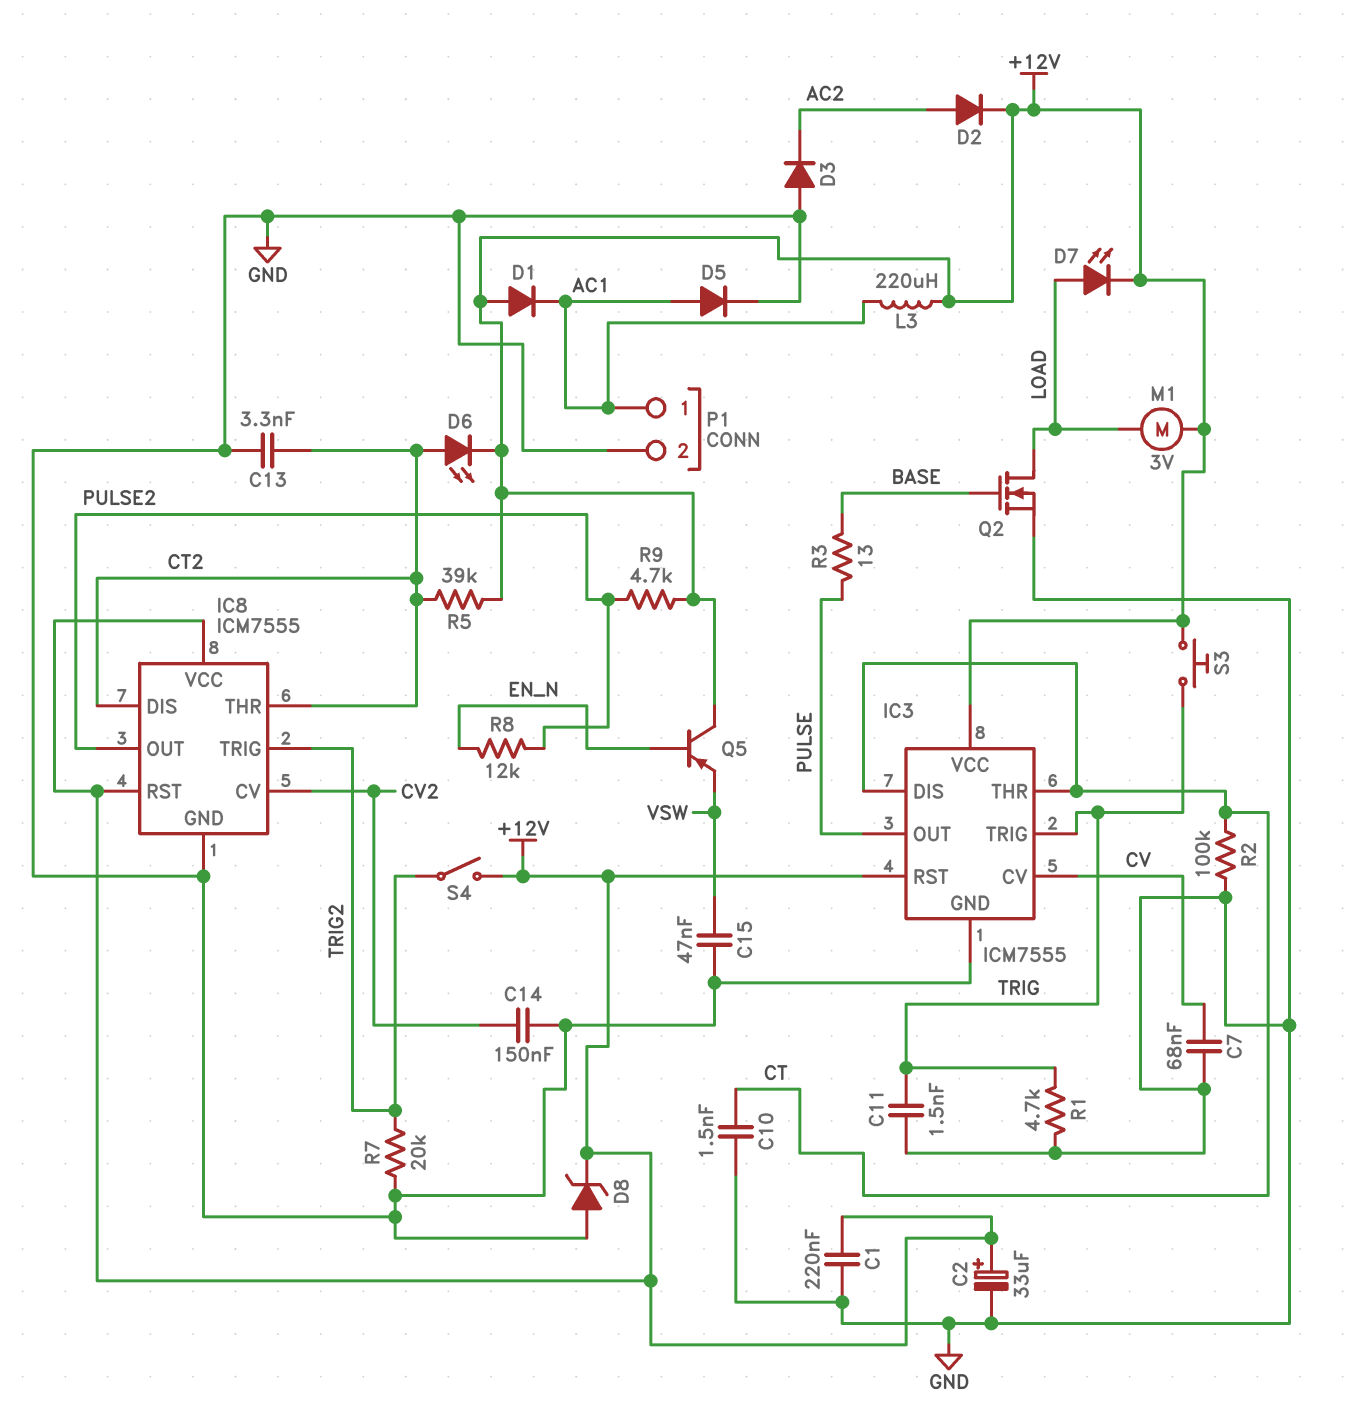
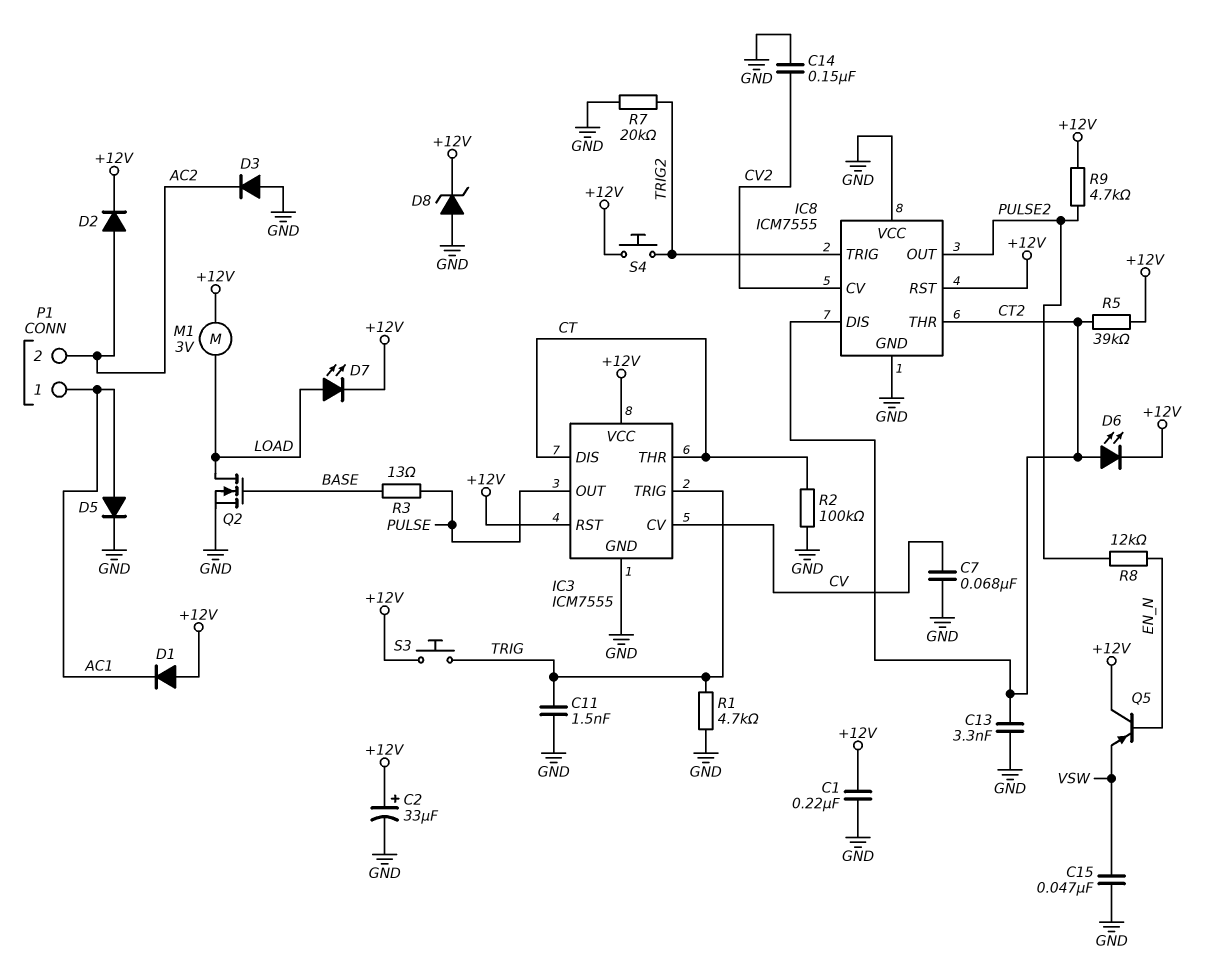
C10: 1.5nF (CT, GND) -> none
IC8 pin VCC: +12V -> GND
L3: 220uH (+12V, AC1) -> none
P1 pin 2: GND -> AC2
S4: switch (+12V, TRIG2) -> button (+12V, TRIG2)

